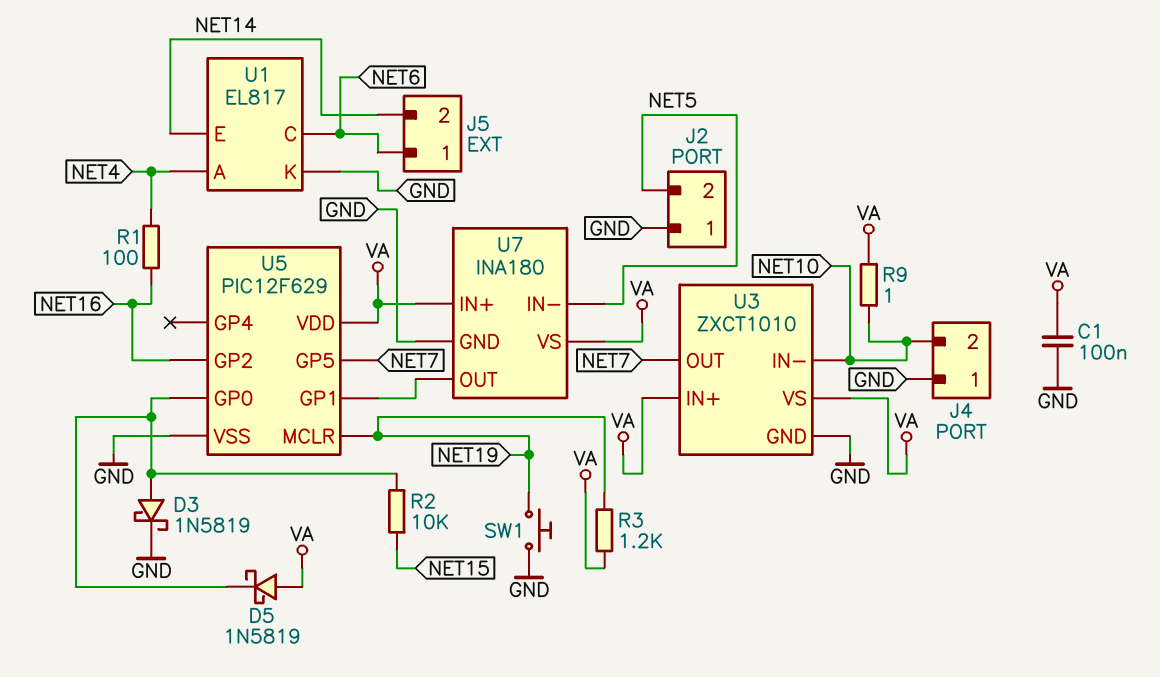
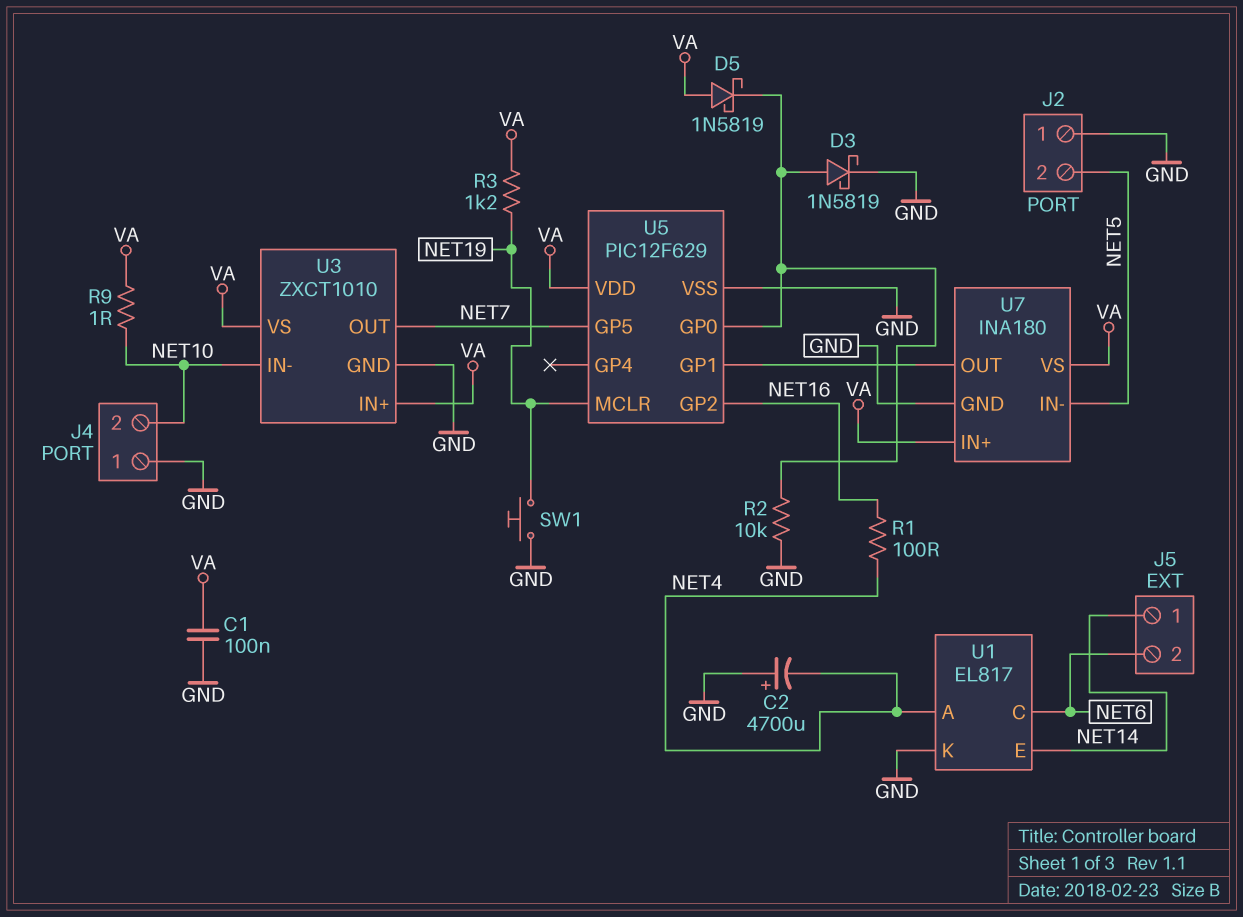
C2: none -> 4700uF (plus GND, minus NET4)
J5 pin 1: NET6 -> NET14
J5 pin 2: NET14 -> NET6
R2: 10k (NET15, U5/GP0) -> 10k (GND, U5/GP0)

